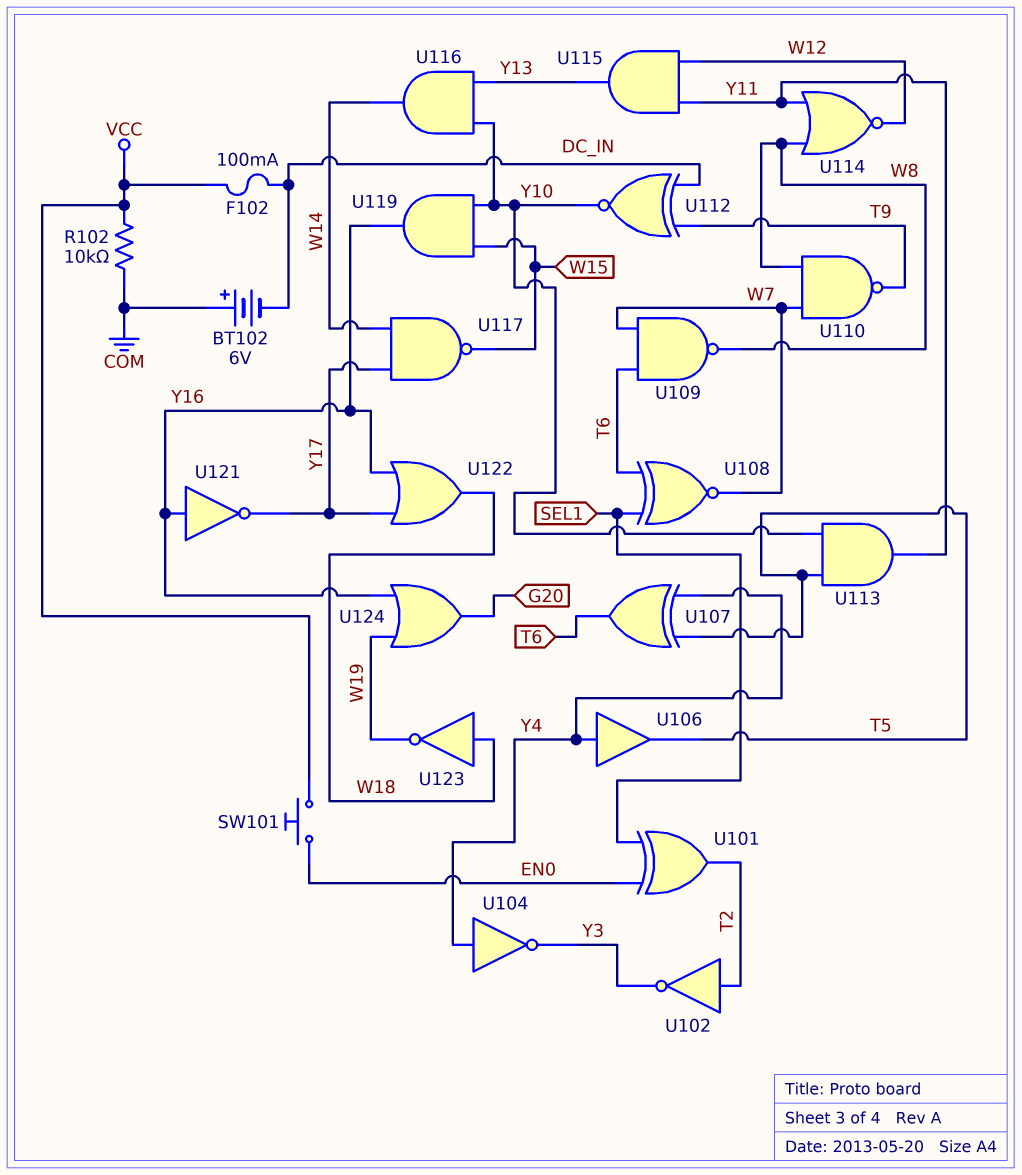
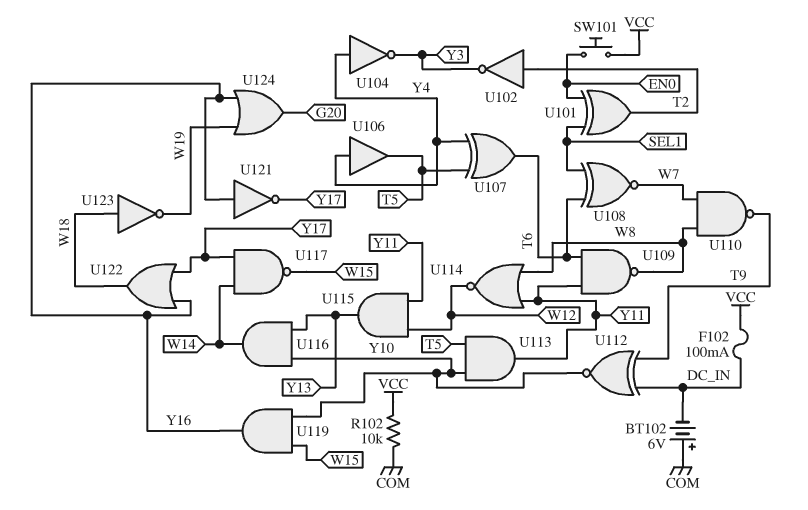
U109: NAND (in T6, in W7, out W8) -> NAND (in T6, in Y11, out W8)

